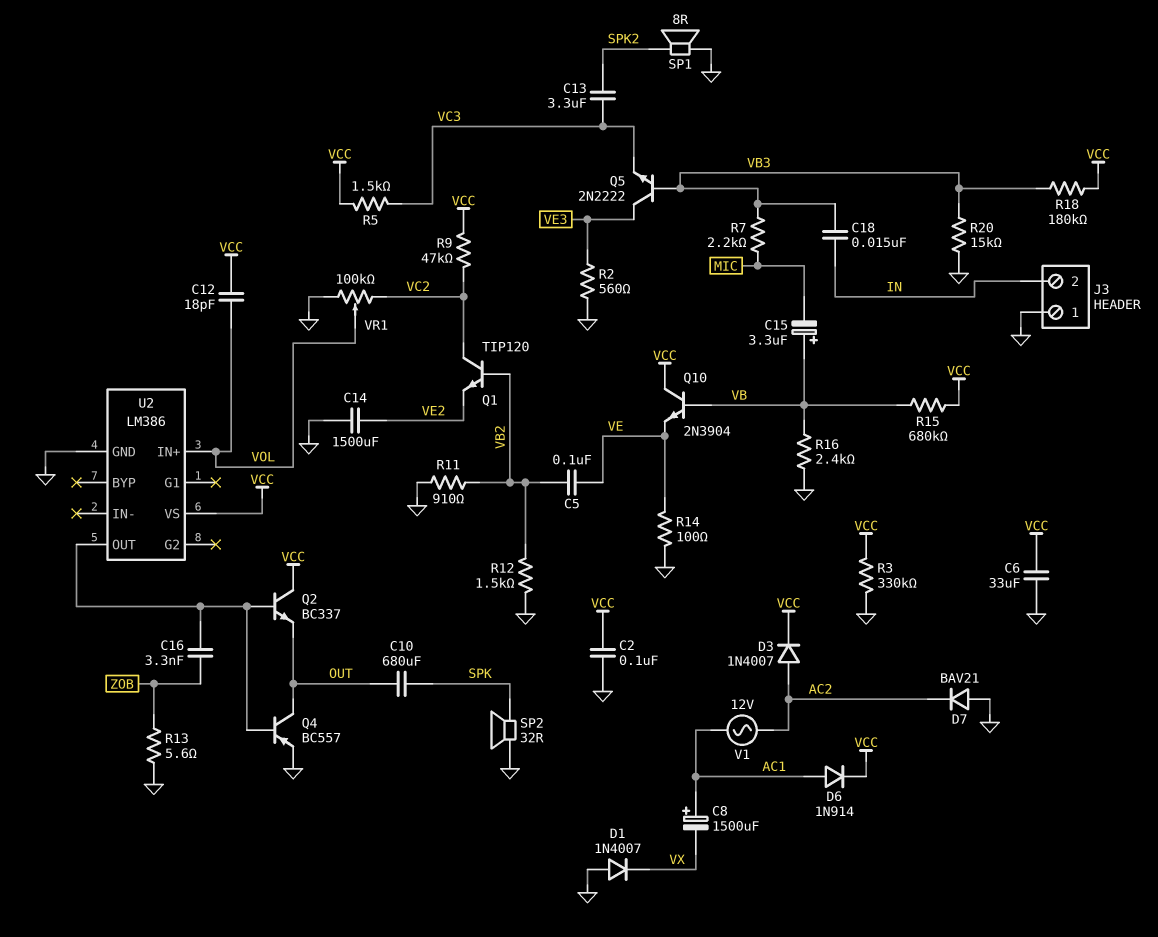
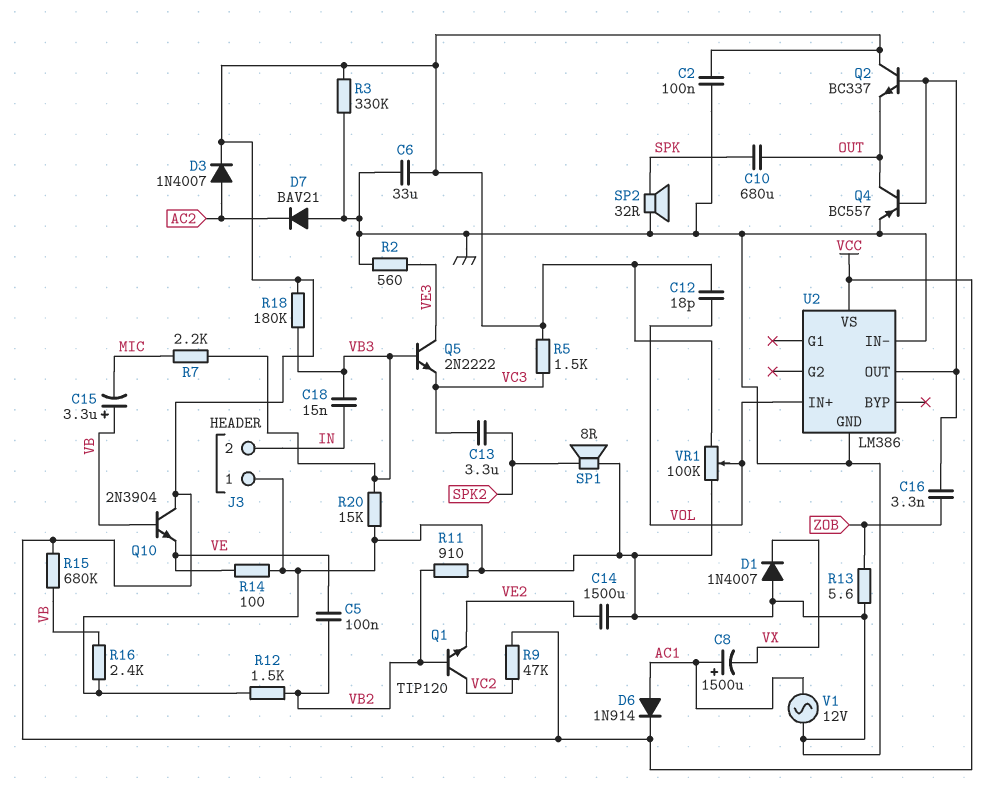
U2 pin IN-: none -> GND
V1: AC 12V (AC1, AC2) -> AC 12V (AC1, GND)
VR1: 100k (GND, VC2, wiper VOL) -> 100k (GND, VCC, wiper VOL)

